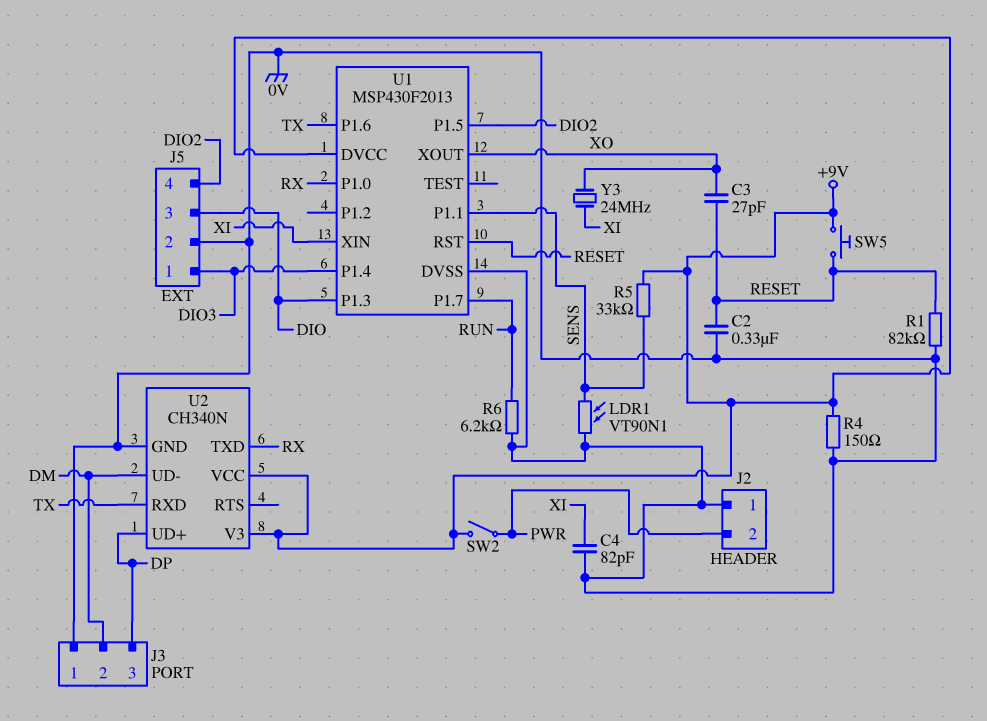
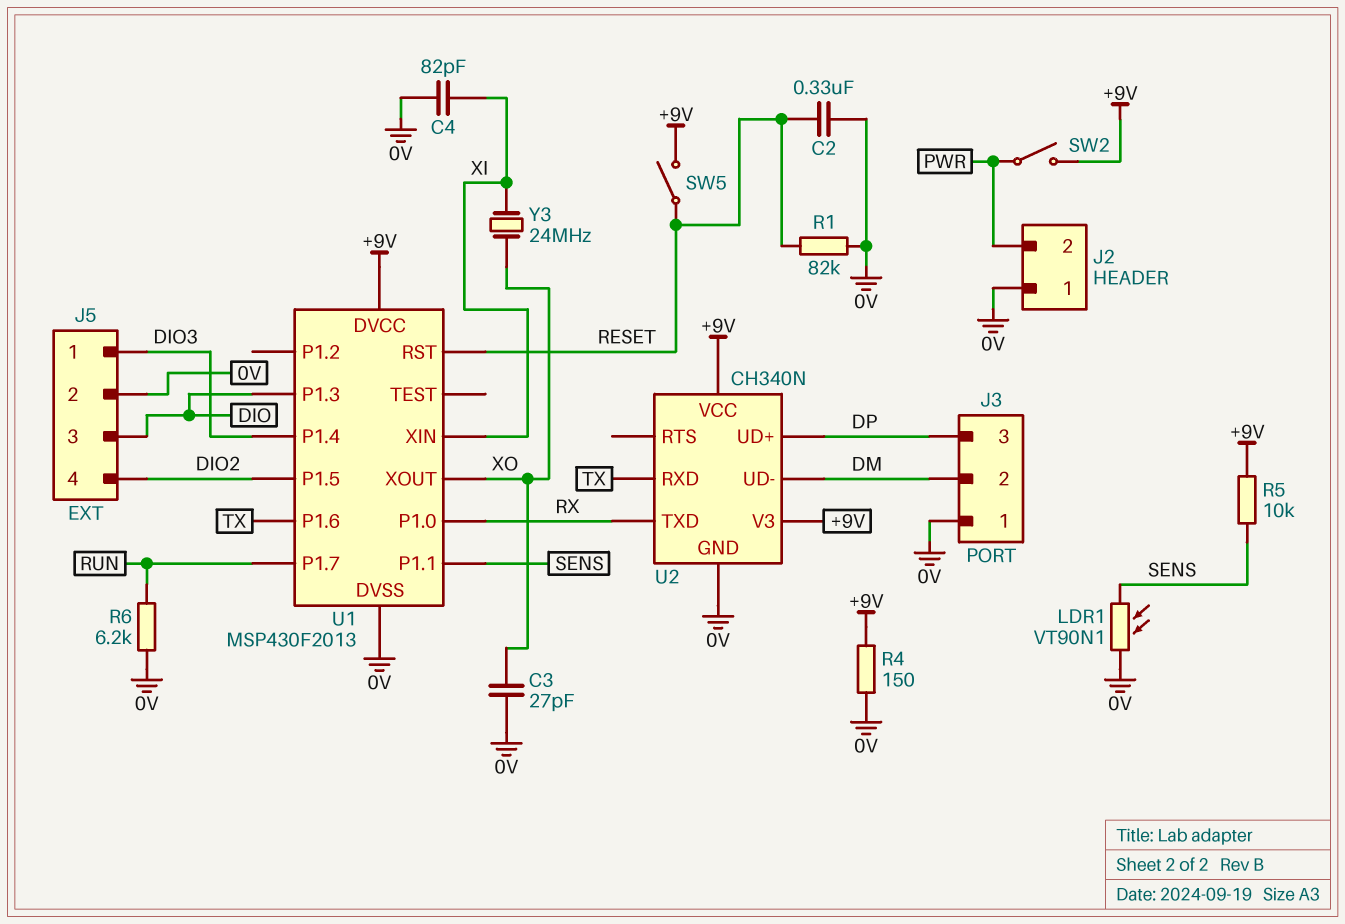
C3: 27pF (RESET, XO) -> 27pF (0V, XO)
R5: 33k (+9V, SENS) -> 10k (+9V, SENS)
SW5: button (+9V, RESET) -> switch (+9V, RESET)

